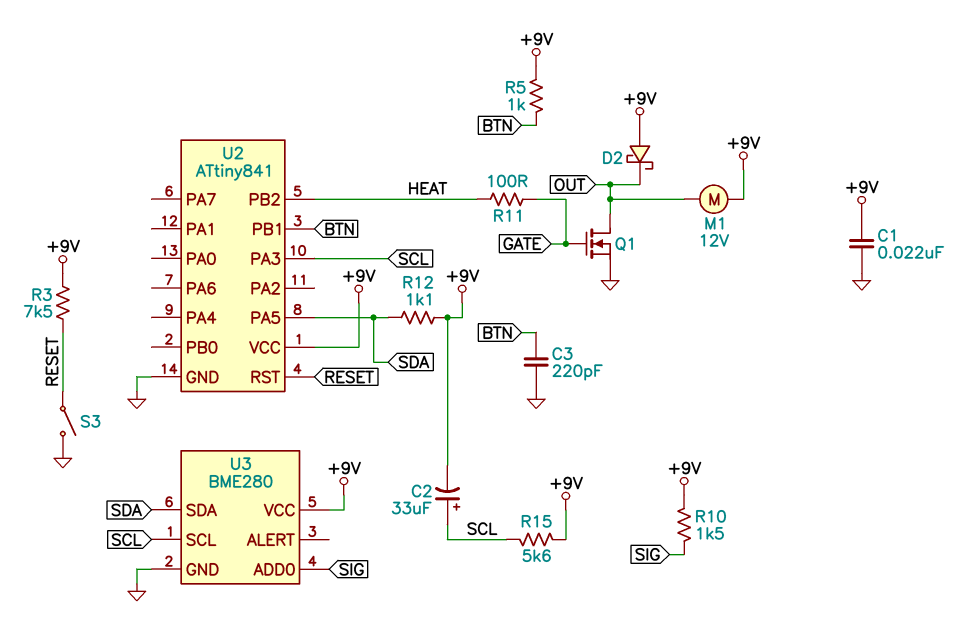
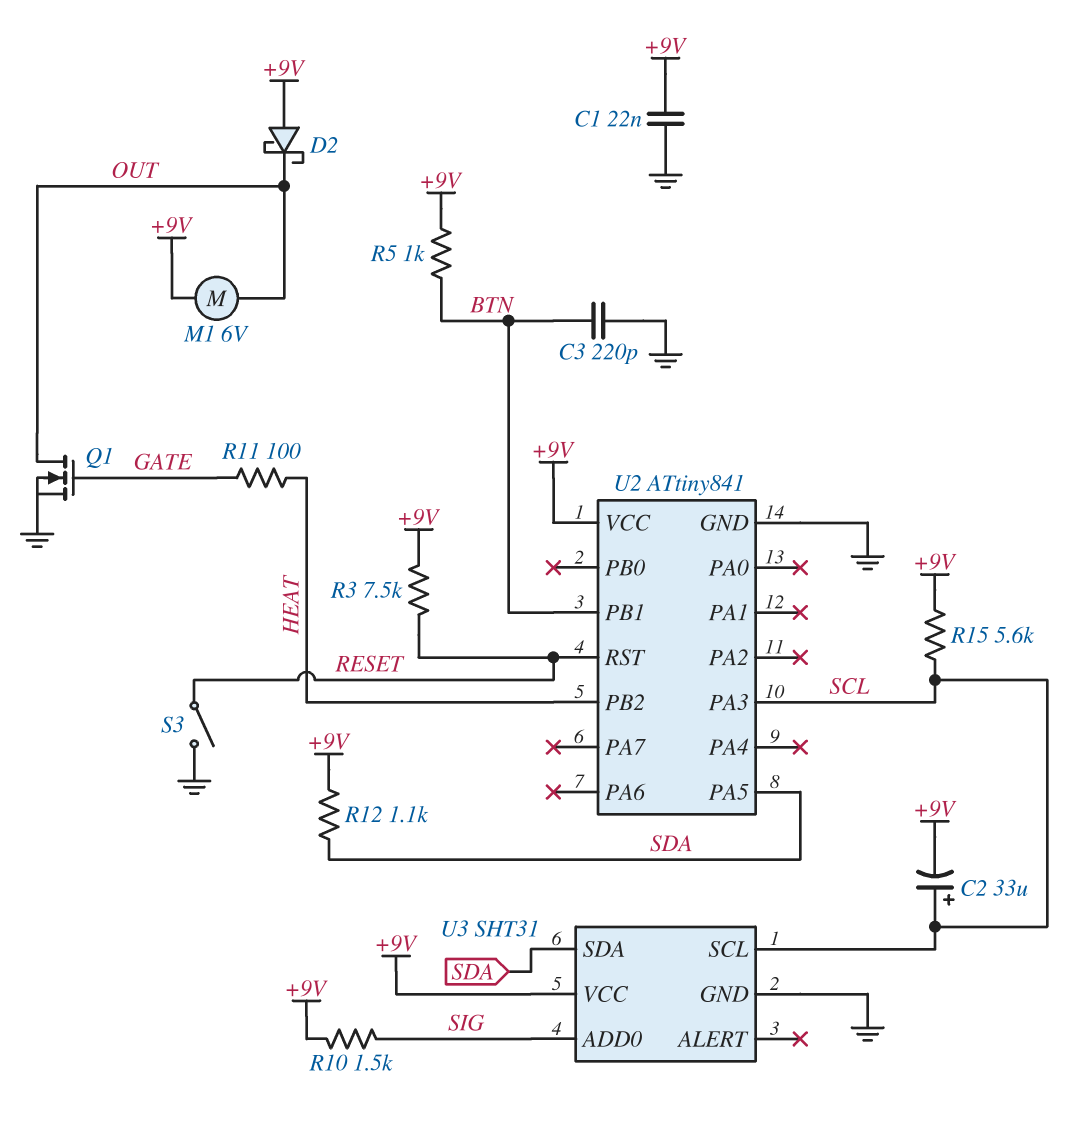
M1: motor 12V (+9V, OUT) -> motor 6V (+9V, OUT)
U3: BME280 -> SHT31

